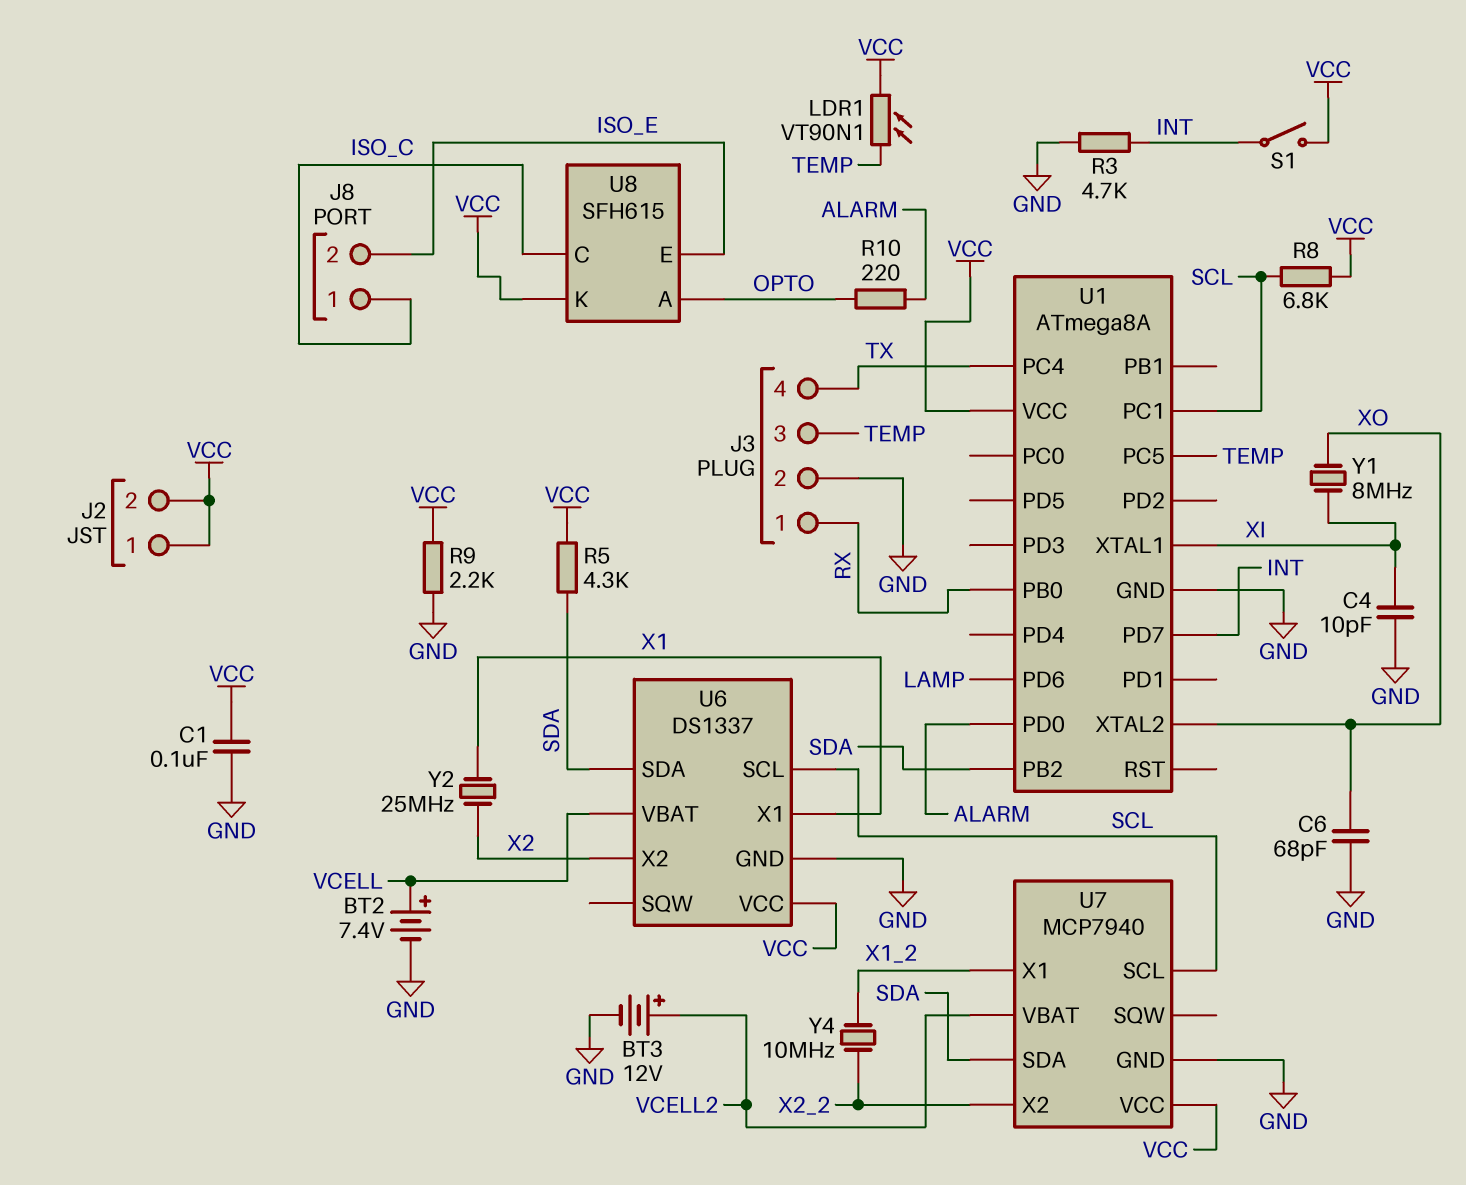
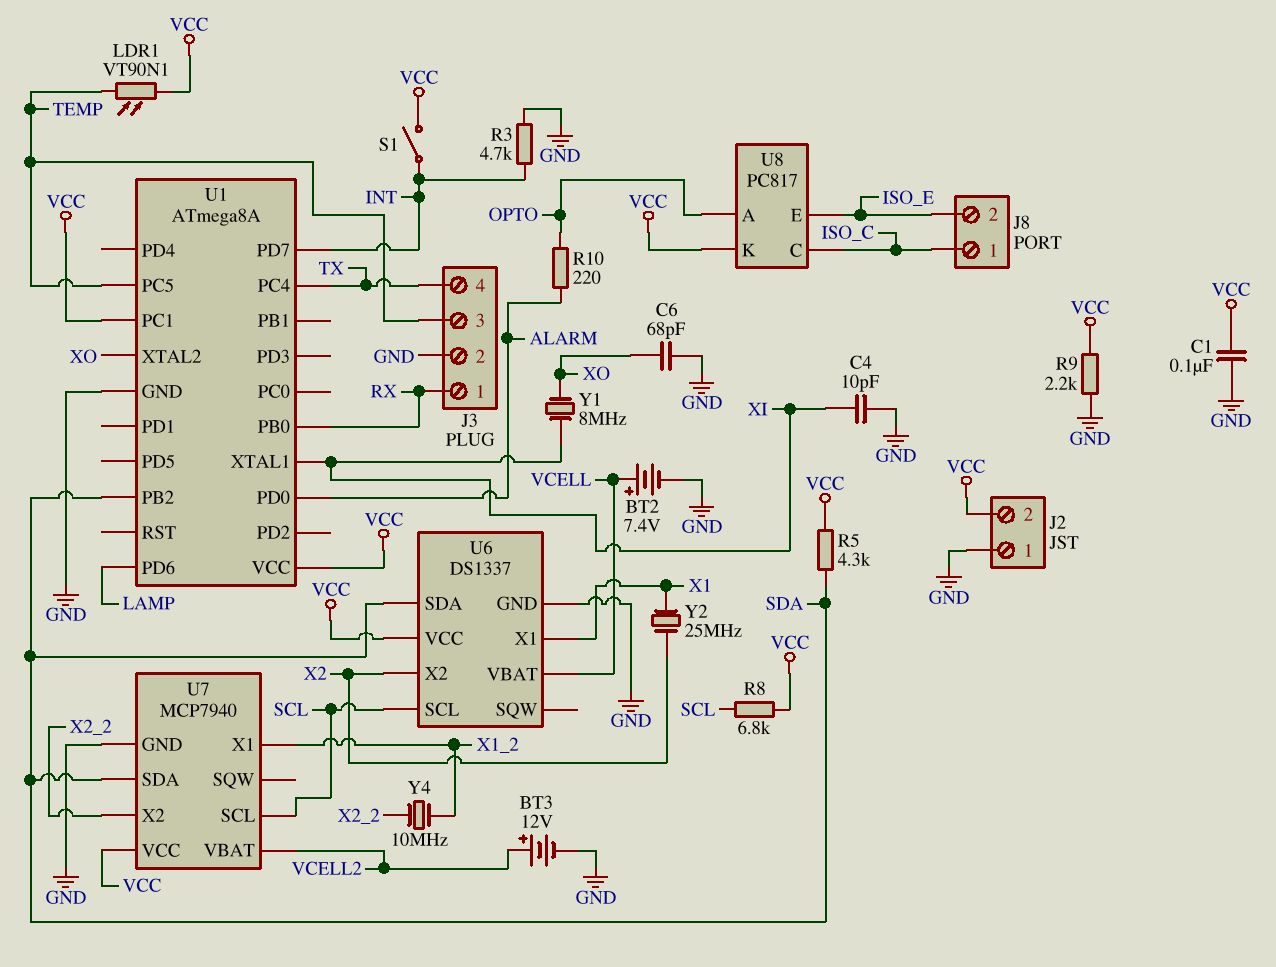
J2 pin 1: VCC -> GND
U1 pin PC1: SCL -> VCC
U8: SFH615 -> PC817

